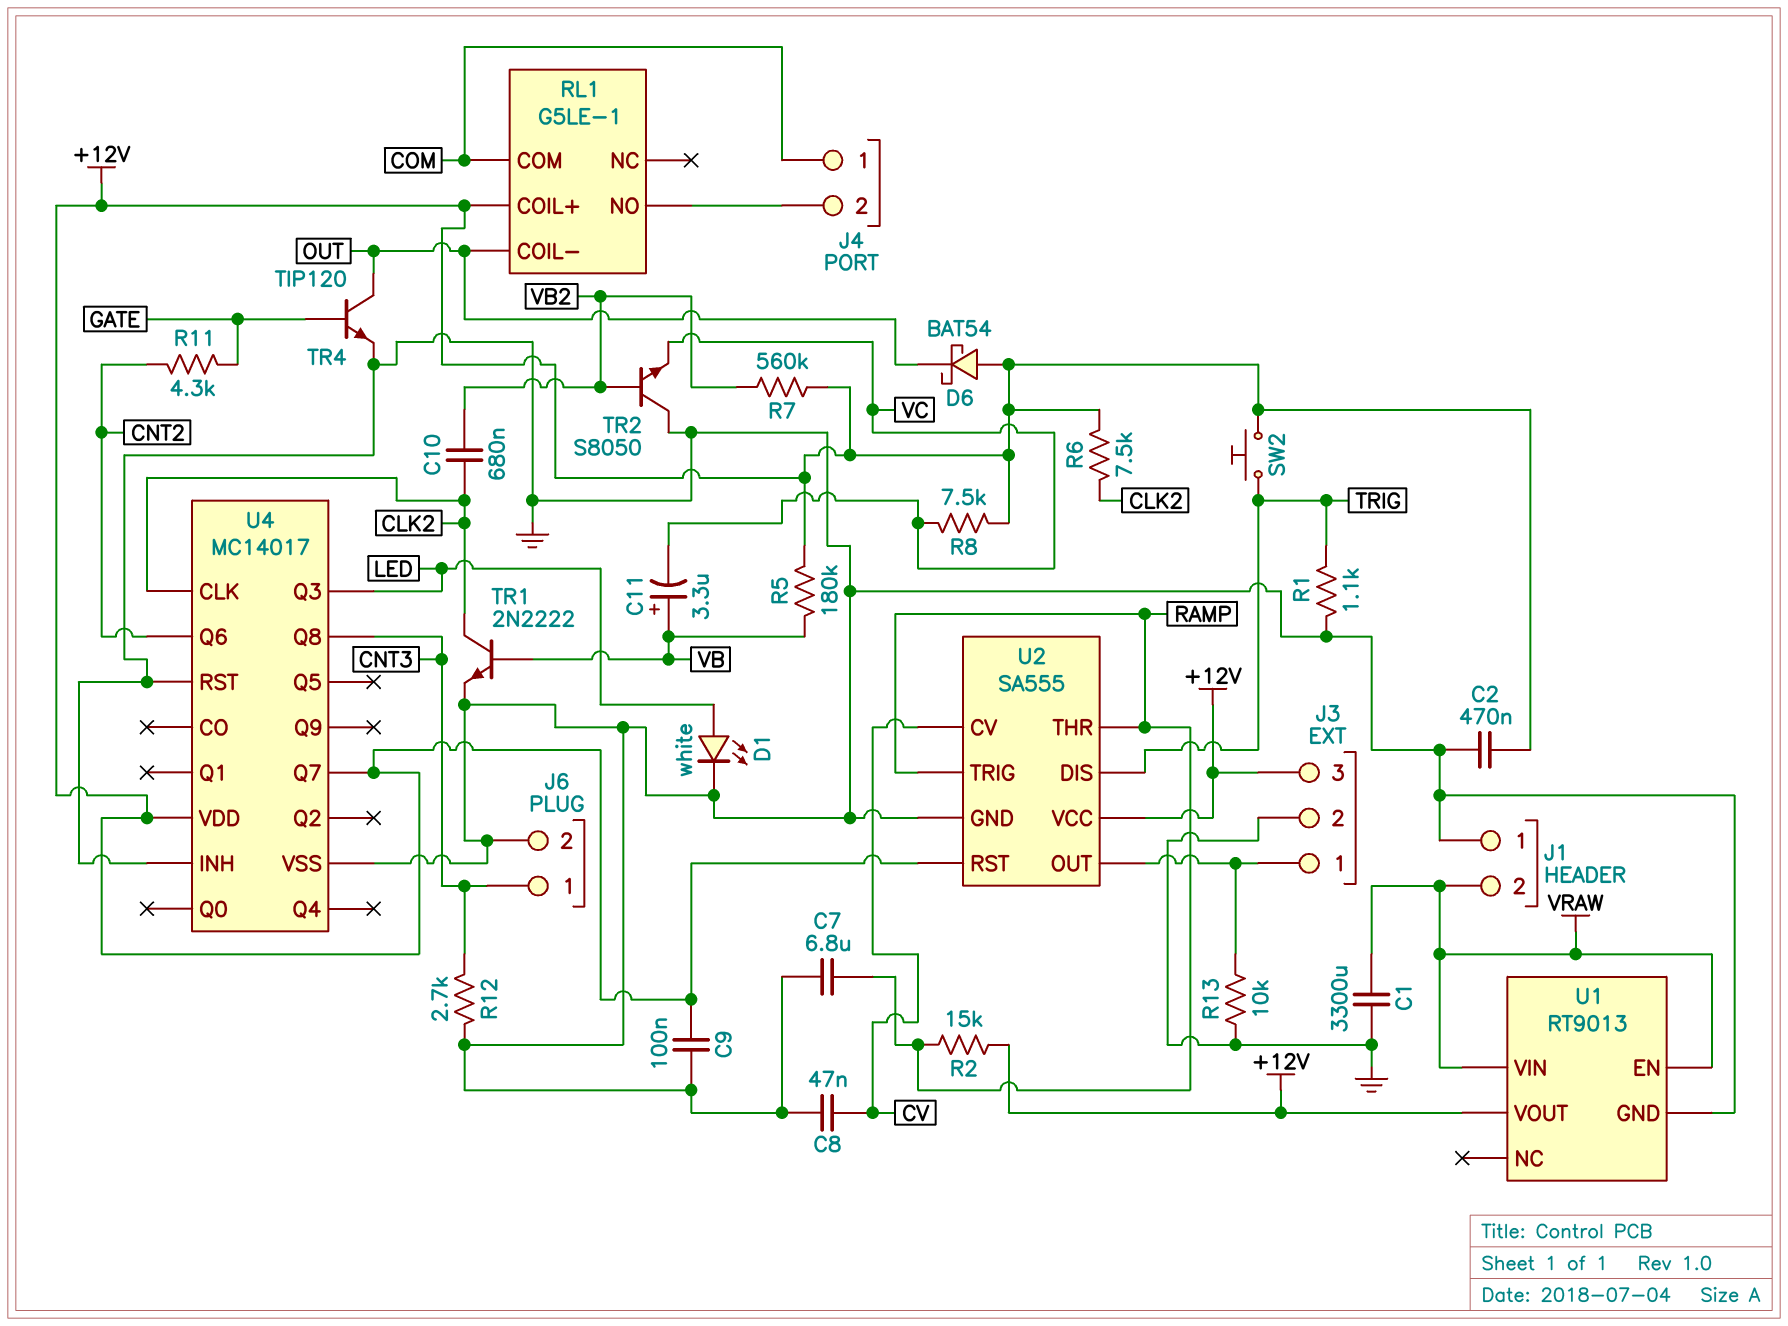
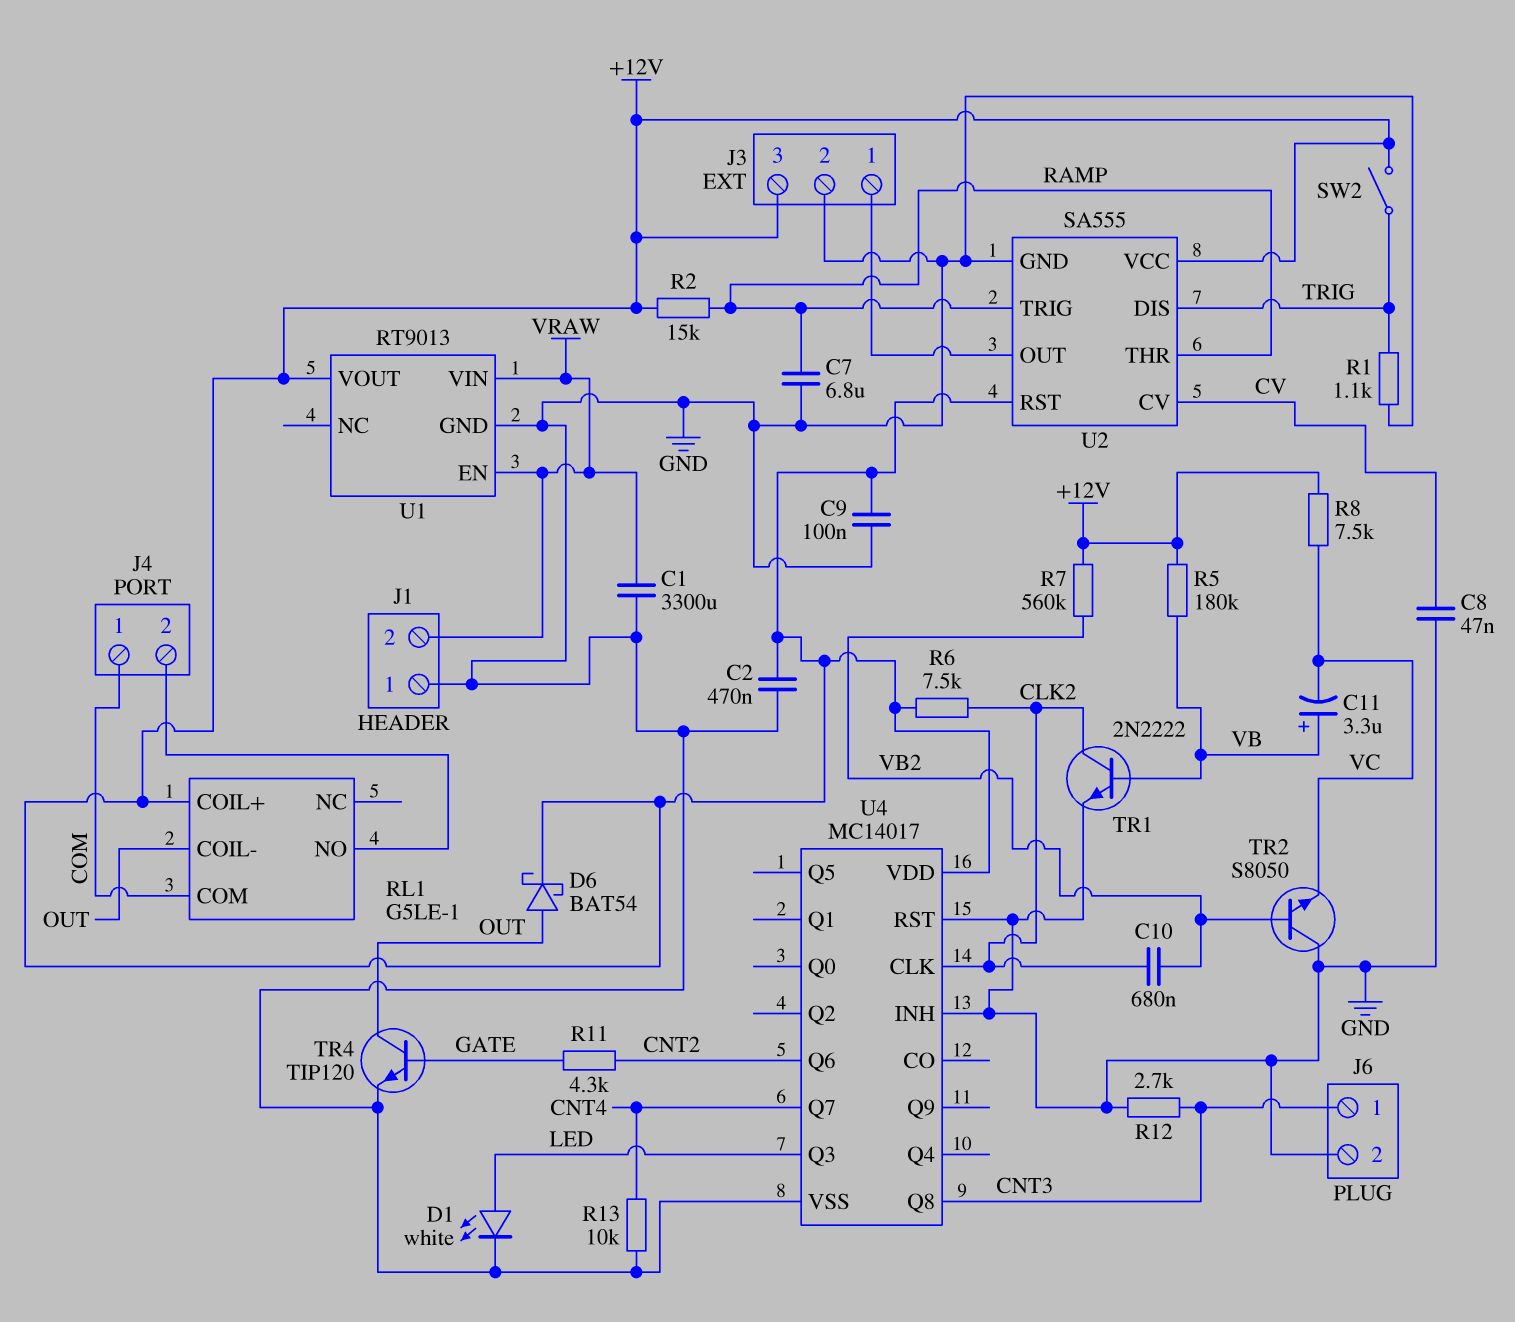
D6: schottky BAT54 (A +12V, K OUT) -> schottky BAT54 (A OUT, K +12V)
R13: 10k (GND, J3/1) -> 10k (CNT4, GND)
SW2: button (+12V, TRIG) -> switch (+12V, TRIG)
U4 pin Q7: +12V -> CNT4

